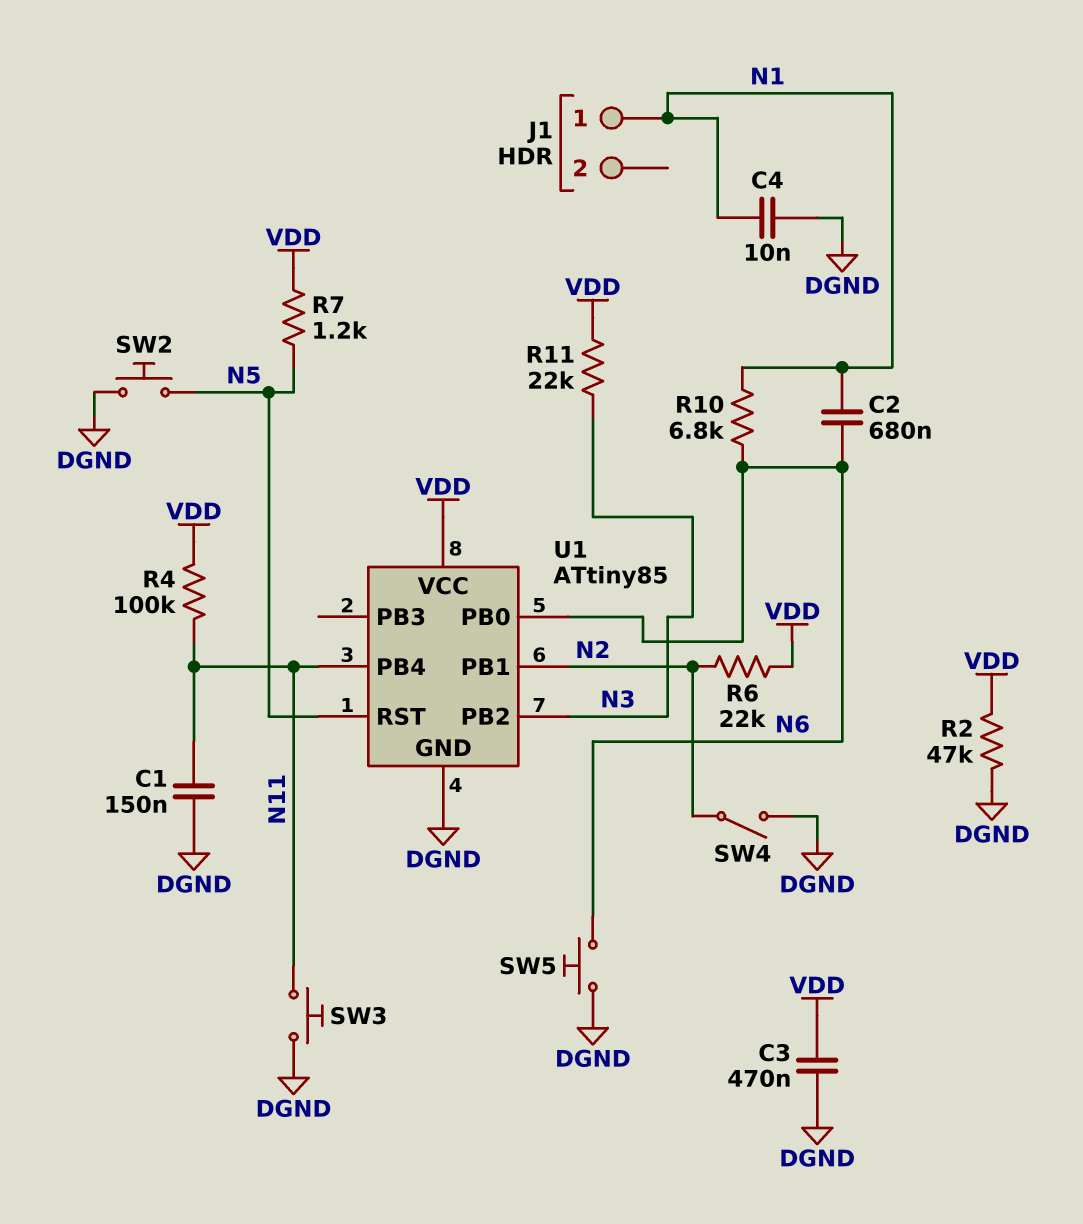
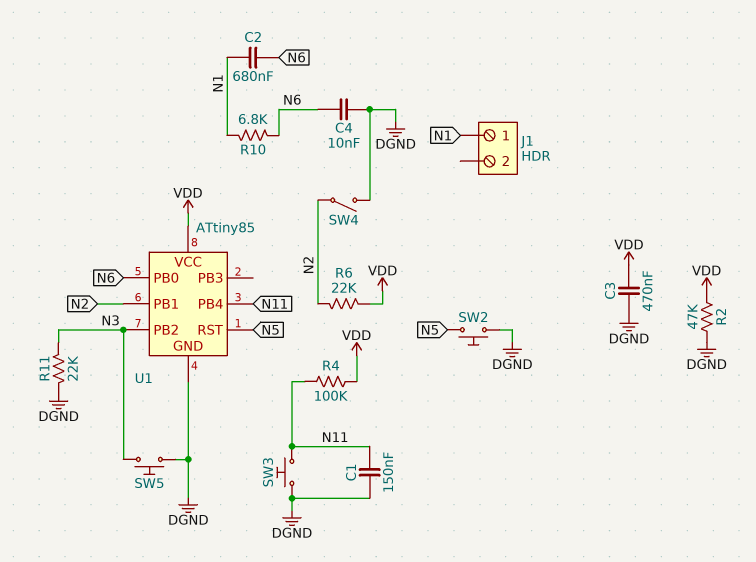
C4: 10nF (DGND, N1) -> 10nF (DGND, N6)
R7: 1.2k (N5, VDD) -> none
R11: 22k (N3, VDD) -> 22k (DGND, N3)
SW5: button (DGND, N6) -> button (DGND, N3)

